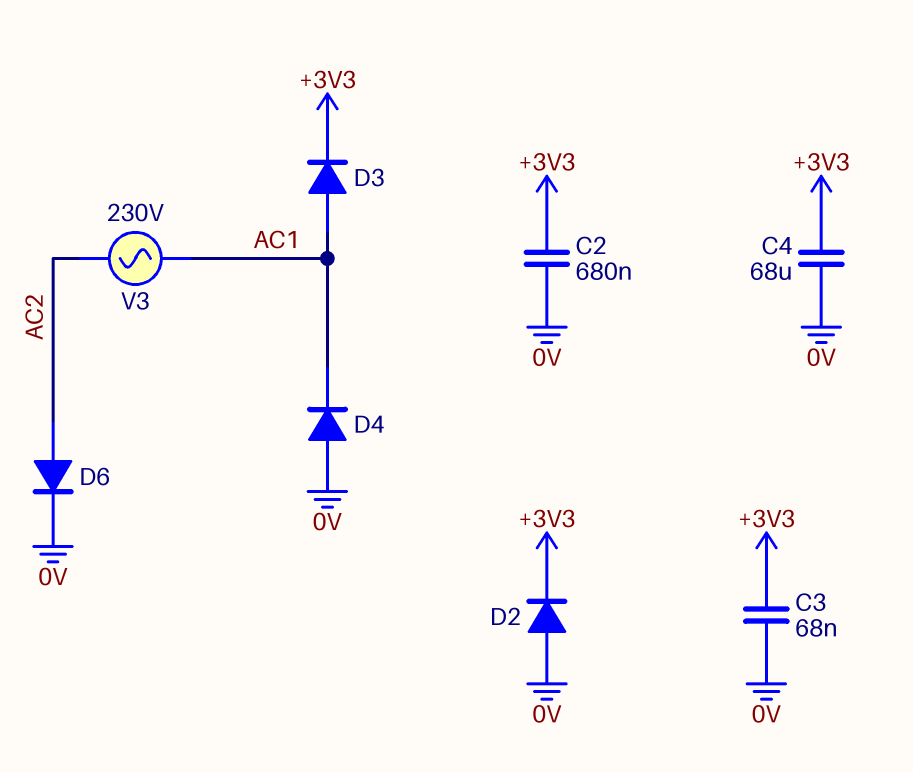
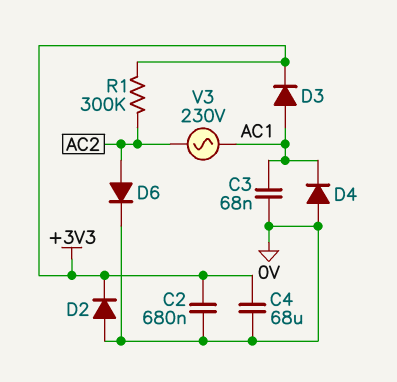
C3: 68nF (+3V3, 0V) -> 68nF (0V, AC1)
R1: none -> 300k (+3V3, AC2)

